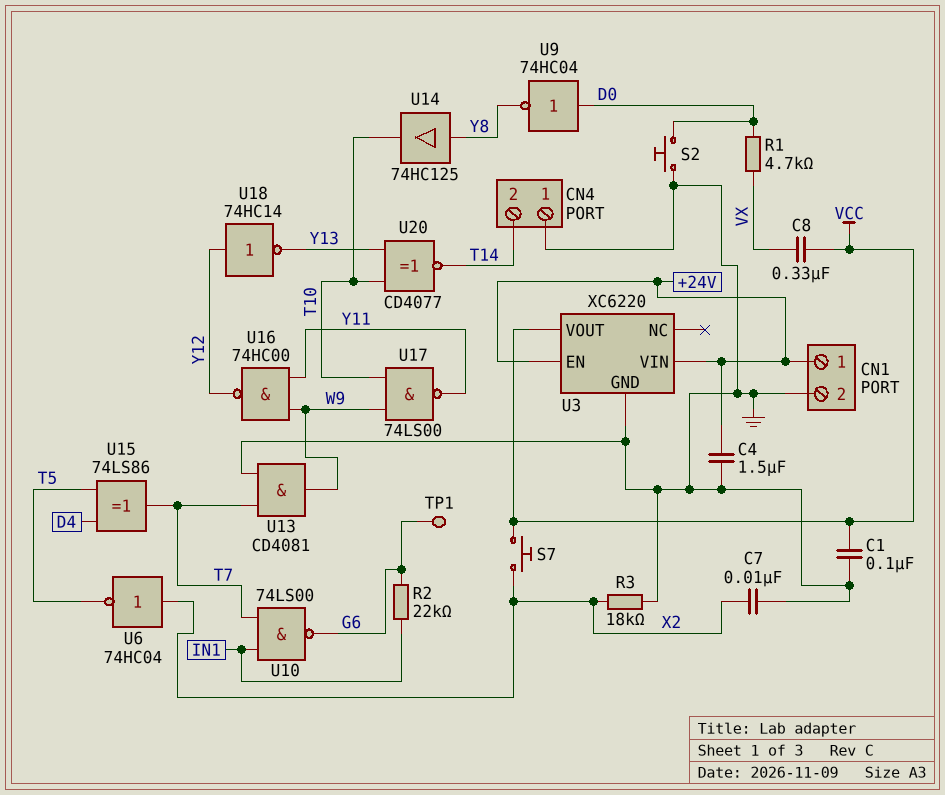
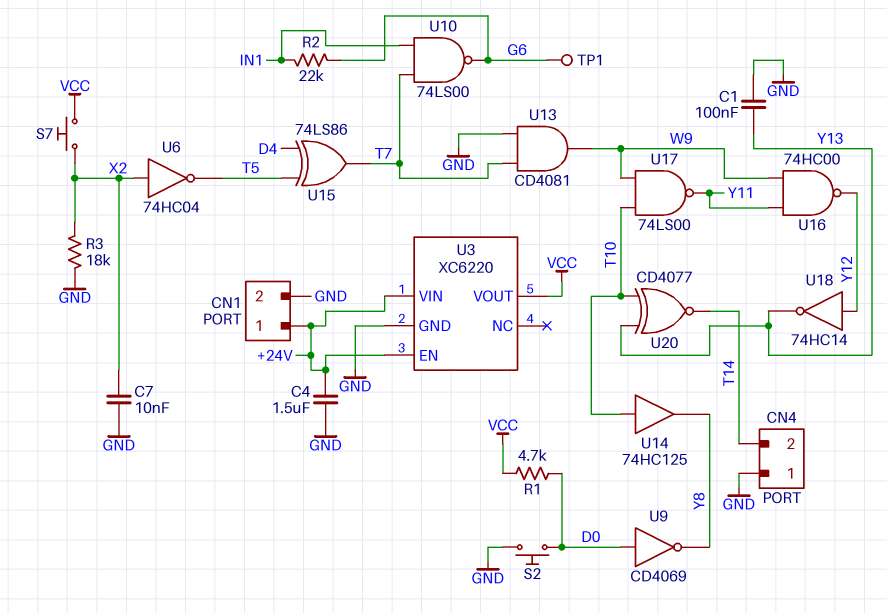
C1: 100nF (GND, VCC) -> 100nF (GND, Y13)
C8: 330nF (VCC, VX) -> none
R1: 4.7k (D0, VX) -> 4.7k (D0, VCC)
U9: NOT 74HC04 (in D0, out Y8) -> NOT CD4069 (in D0, out Y8)
U14: buffer 74HC125 (in Y8, out T10) -> buffer 74HC125 (in T10, out Y8)

